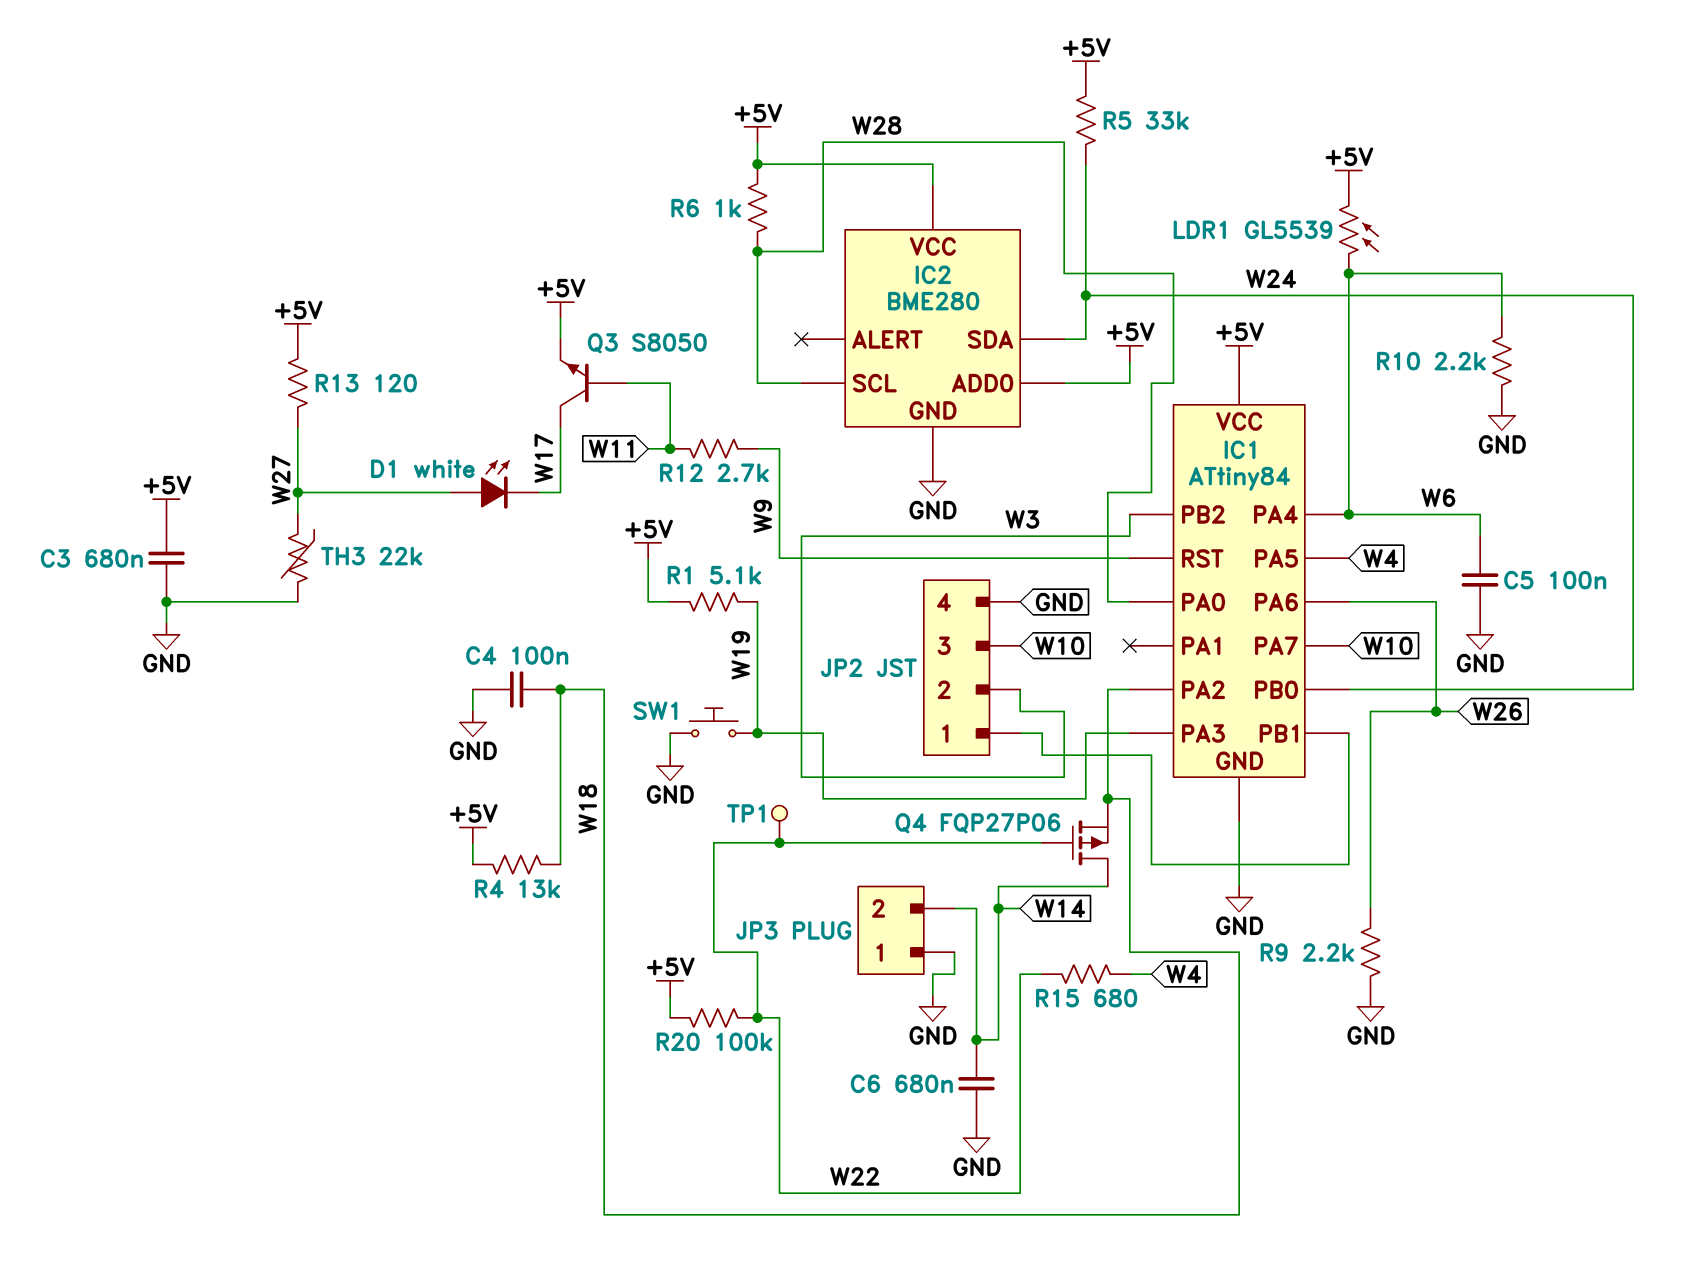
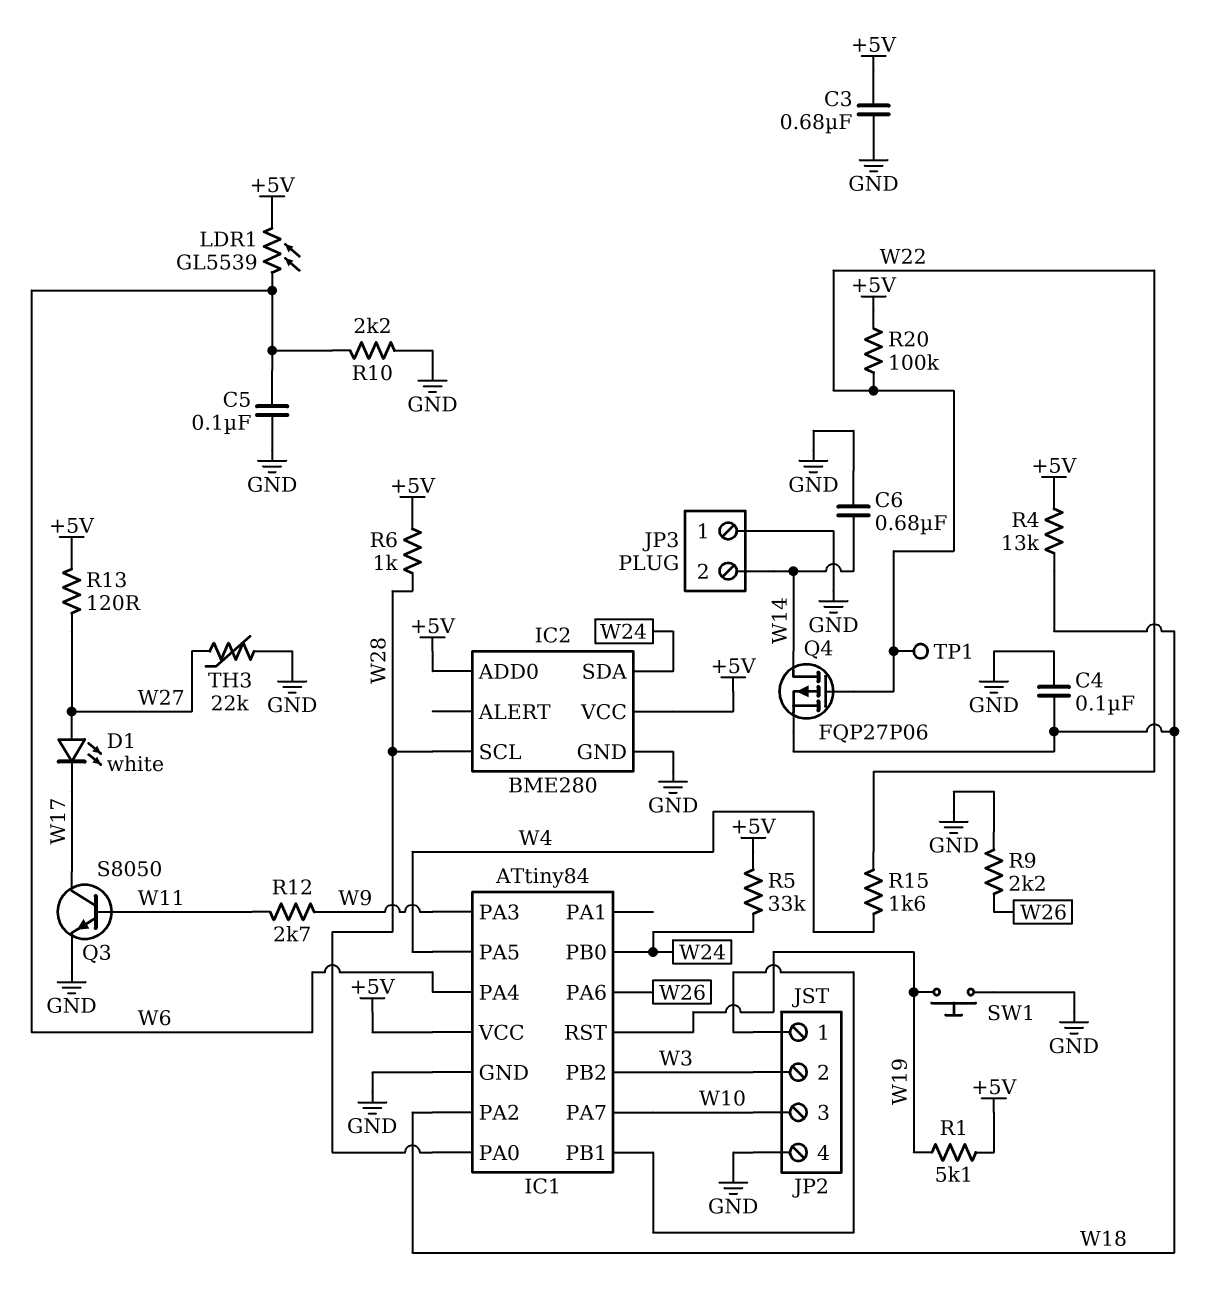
IC1 pin PA3: W19 -> W9
IC1 pin RST: W9 -> W19
Q3: NPN S8050 (B W11, C W17, E +5V) -> NPN S8050 (B W11, C W17, E GND)
R15: 680 (W4, W22) -> 1.6k (W4, W22)

